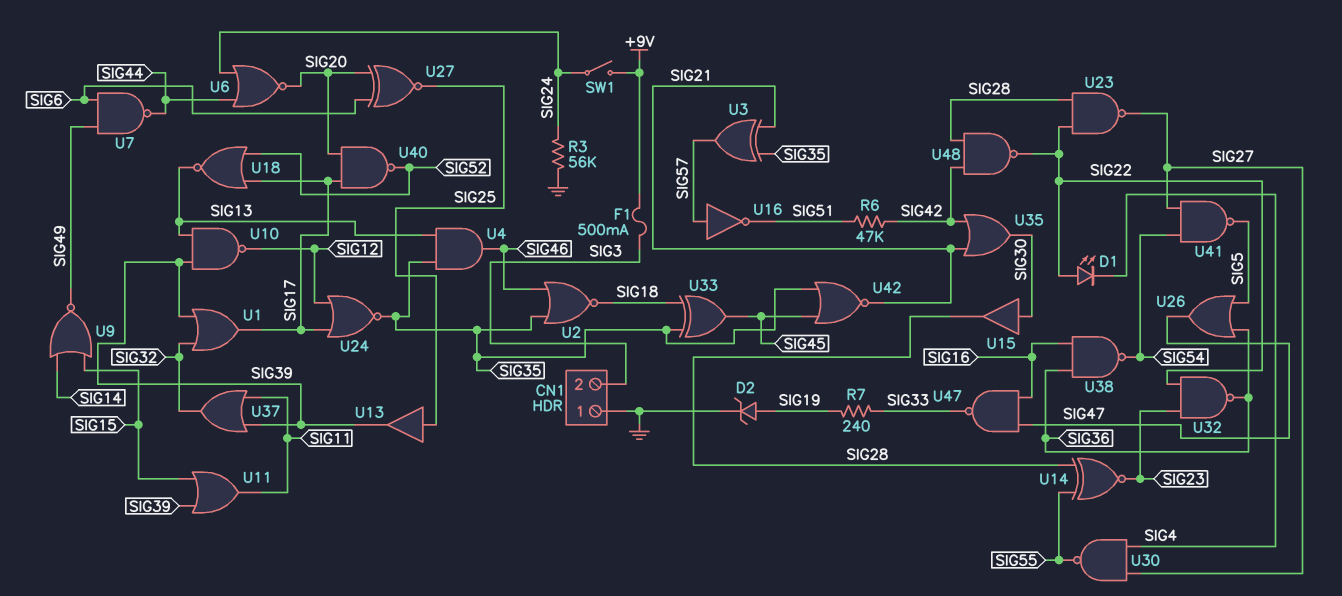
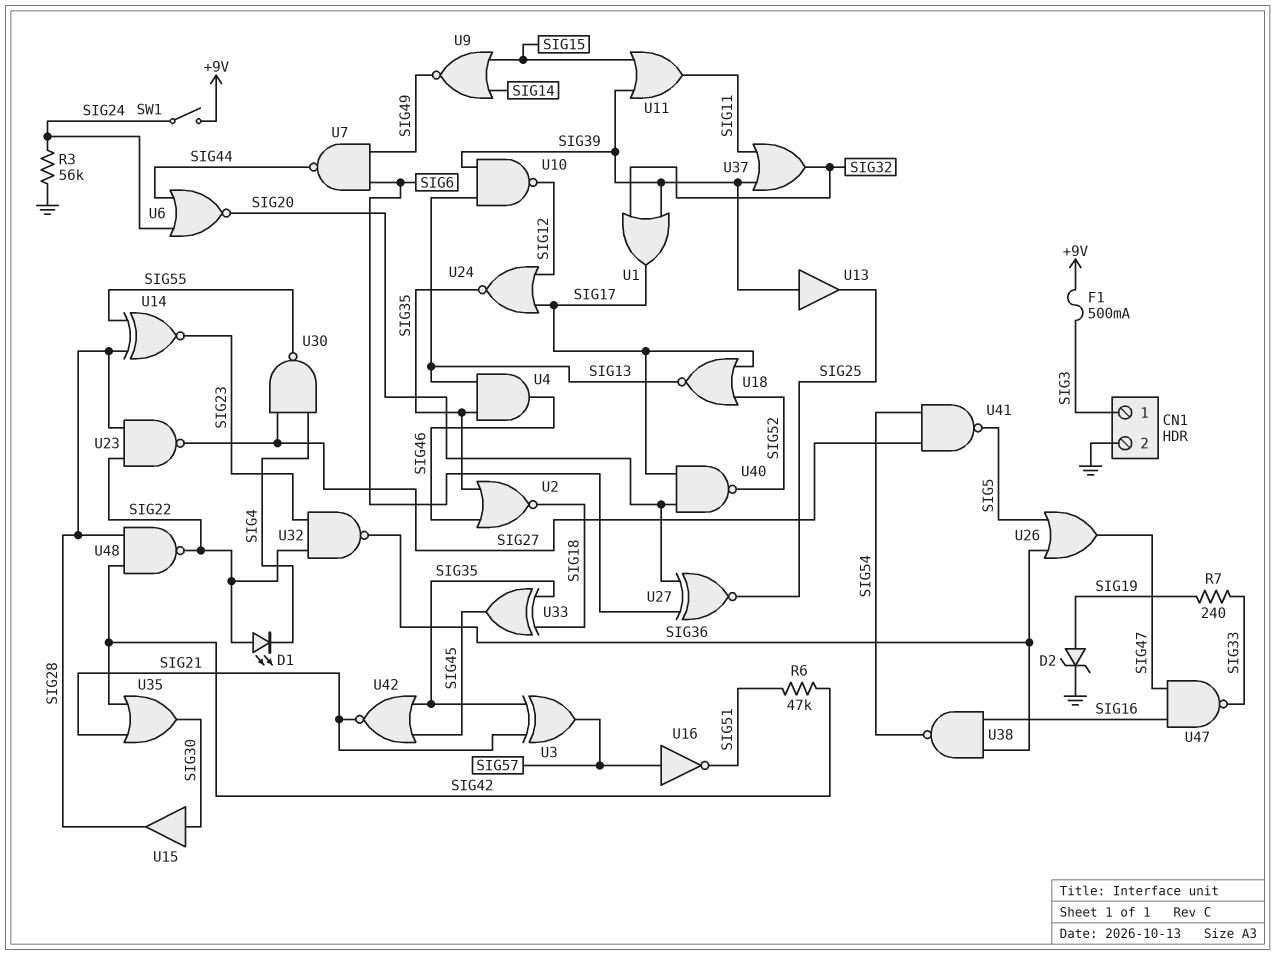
CN1 pin 1: GND -> SIG3
CN1 pin 2: SIG3 -> GND
U13: buffer (in SIG25, out SIG39) -> buffer (in SIG39, out SIG25)

